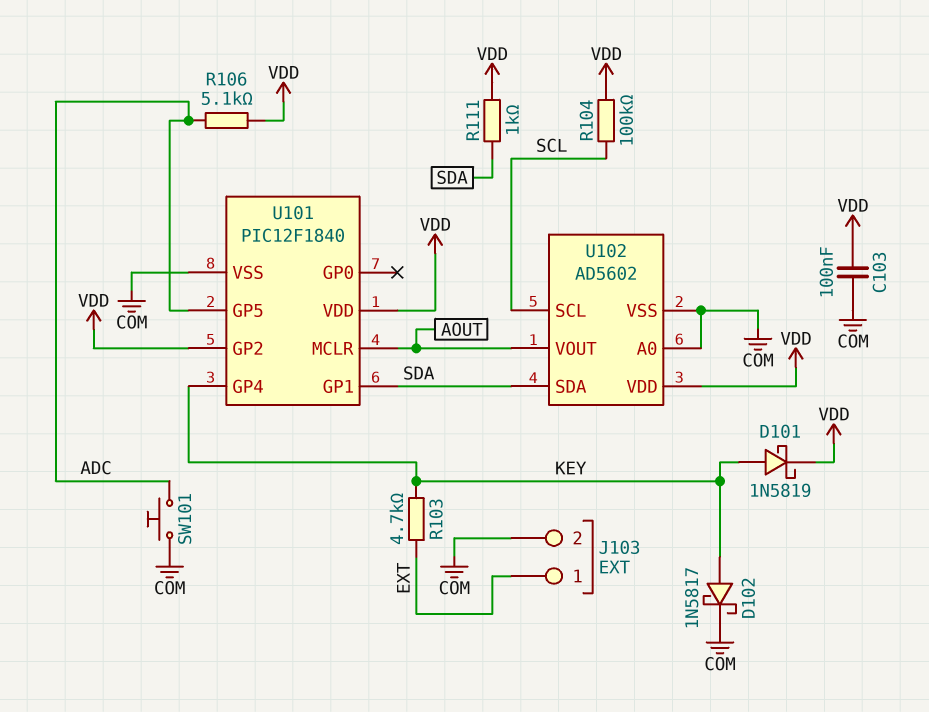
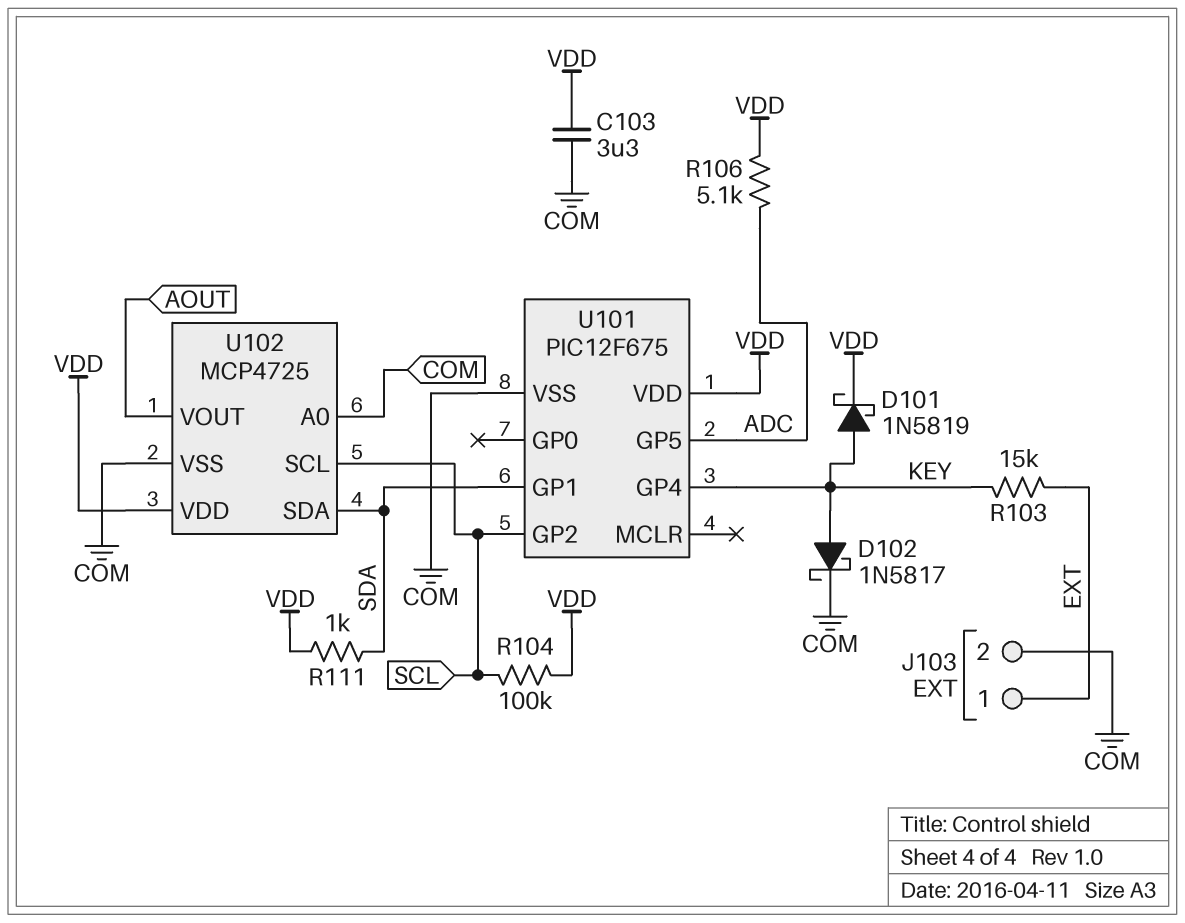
C103: 100nF (COM, VDD) -> 3.3uF (COM, VDD)
R103: 4.7k (EXT, KEY) -> 15k (EXT, KEY)
SW101: button (ADC, COM) -> none
U101: PIC12F1840 -> PIC12F675
U101 pin GP2: VDD -> SCL
U101 pin MCLR: AOUT -> none
U102: AD5602 -> MCP4725

